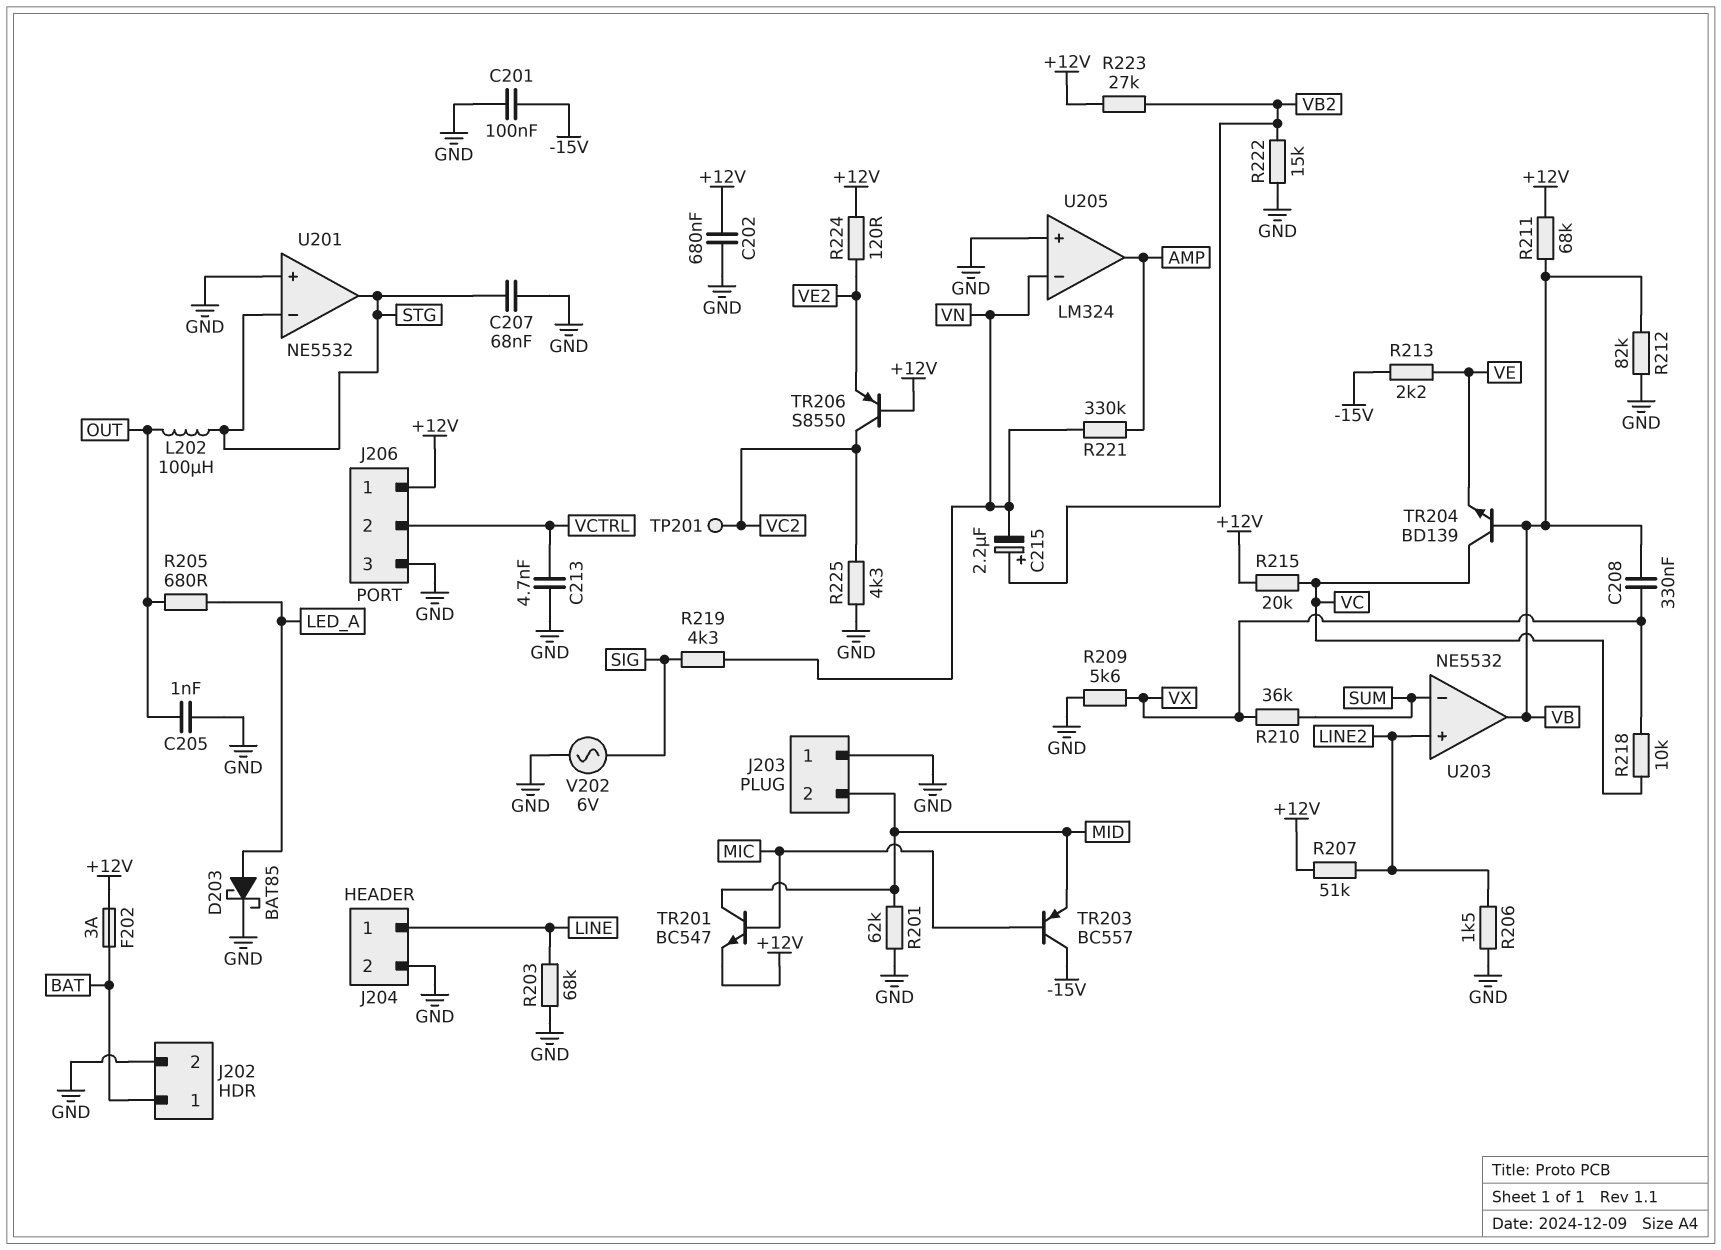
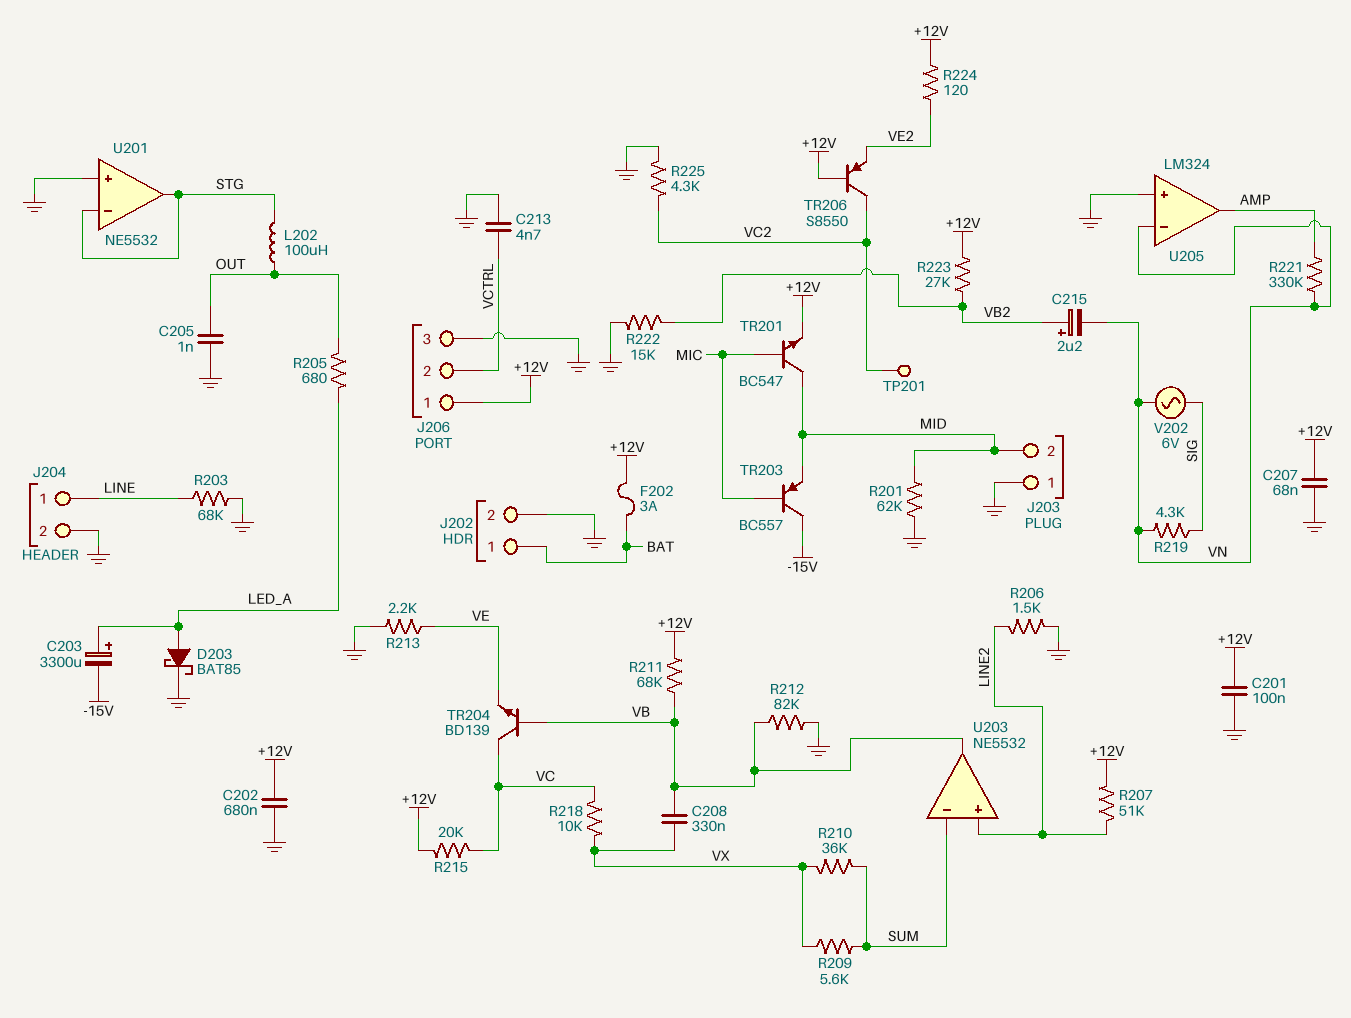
C201: 100nF (-15V, GND) -> 100nF (+12V, GND)
C203: none -> 3300uF (plus LED_A, minus -15V)
C207: 68nF (GND, STG) -> 68nF (+12V, GND)
R209: 5.6k (GND, VX) -> 5.6k (SUM, VX)
R213: 2.2k (-15V, VE) -> 2.2k (GND, VE)
V202: AC 6V (GND, SIG) -> AC 6V (SIG, VN)

